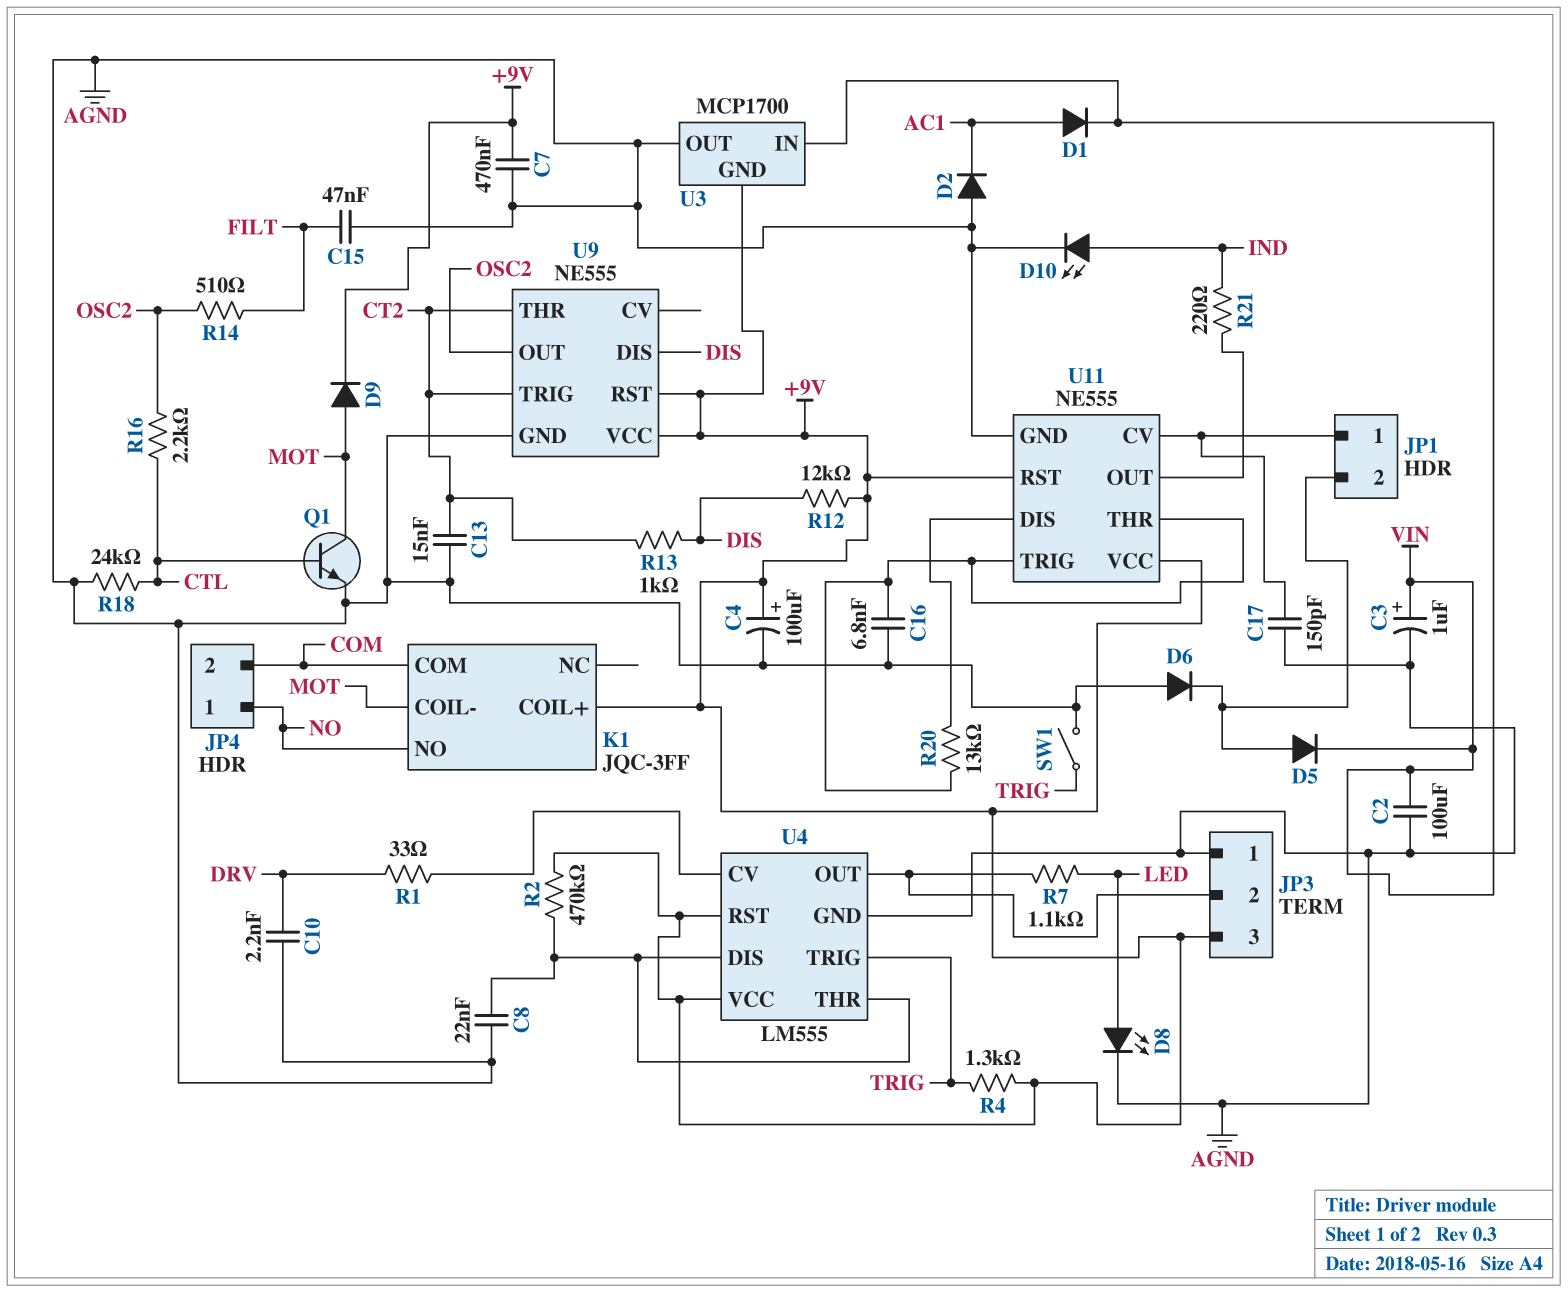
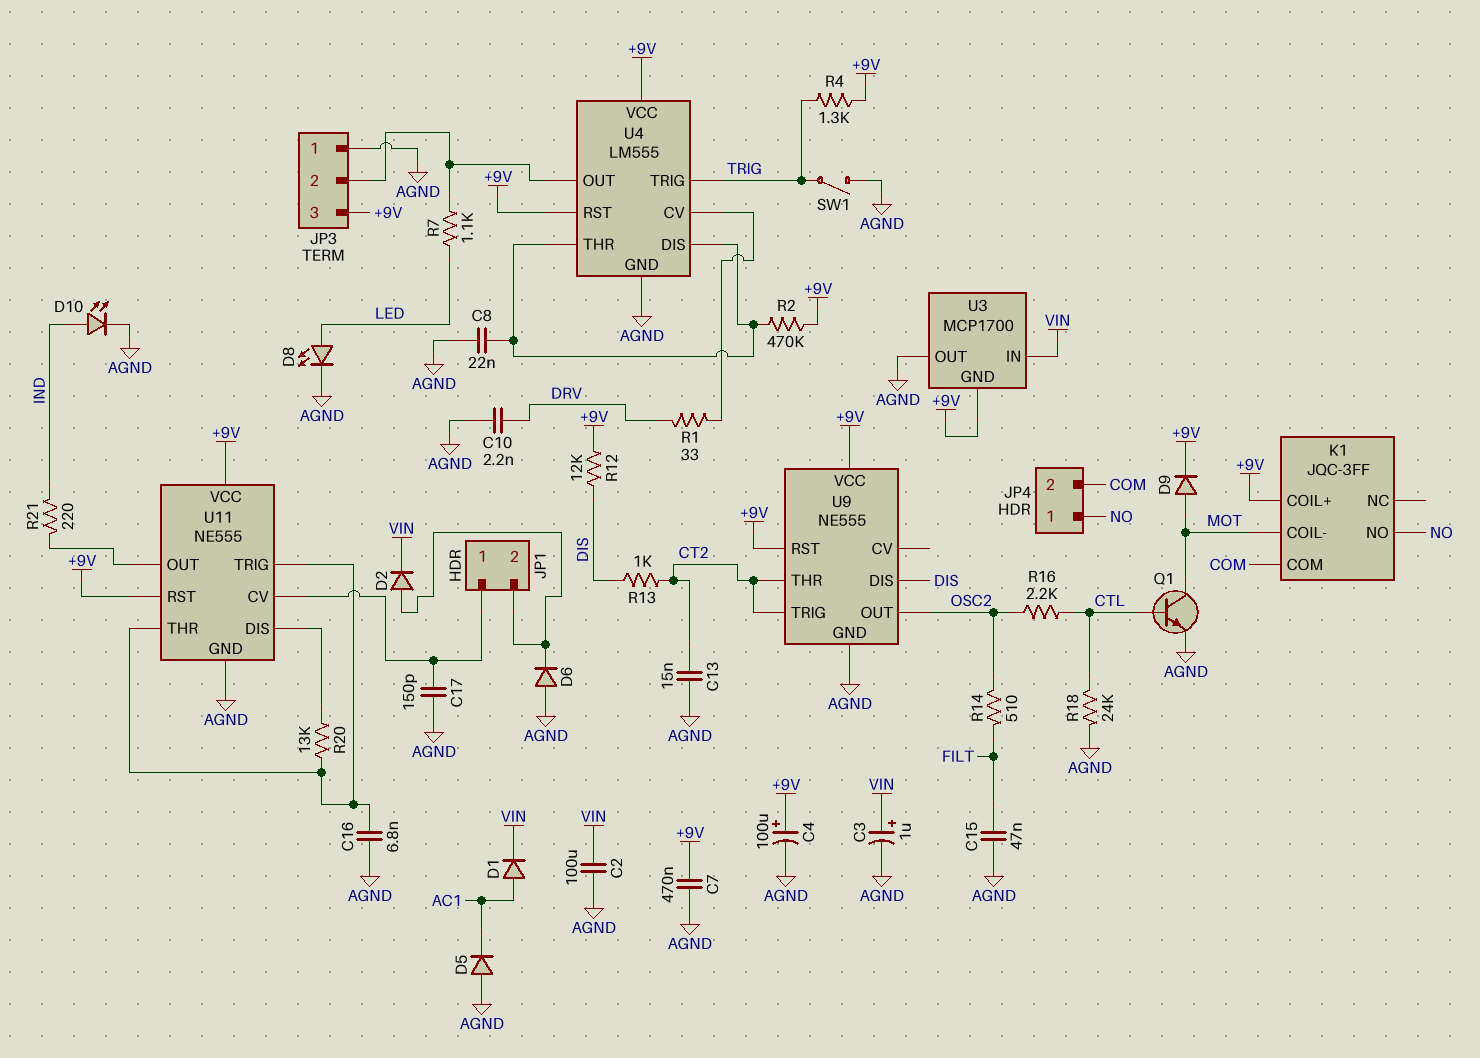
D2: diode (A AGND, K AC1) -> diode (A JP1/2, K VIN)
D5: diode (A JP1/2, K VIN) -> diode (A AGND, K AC1)

